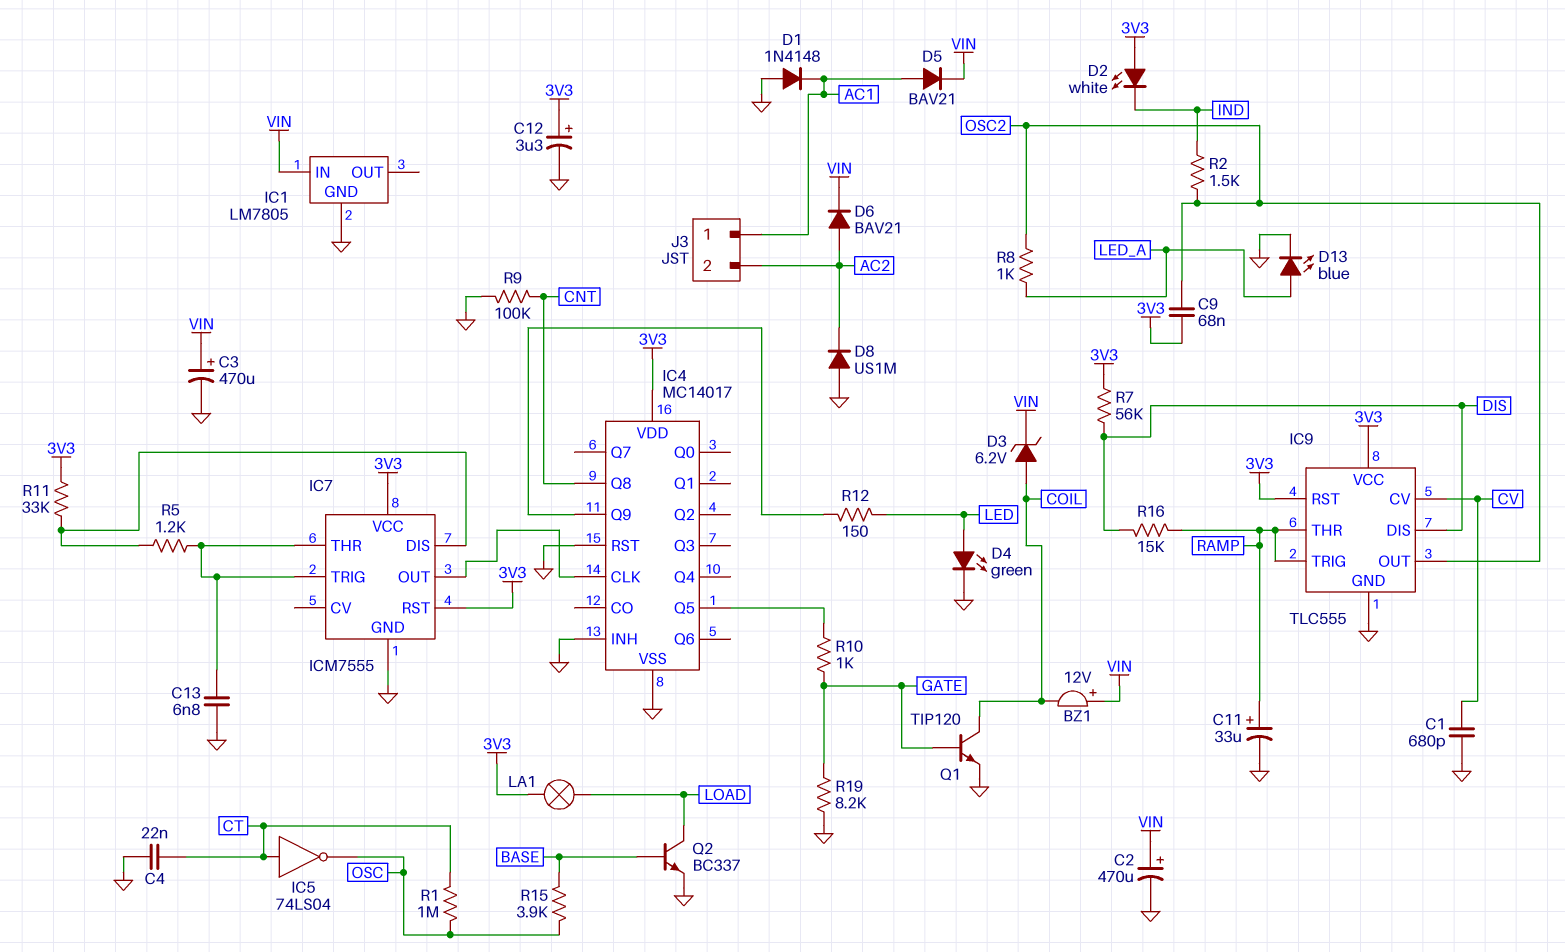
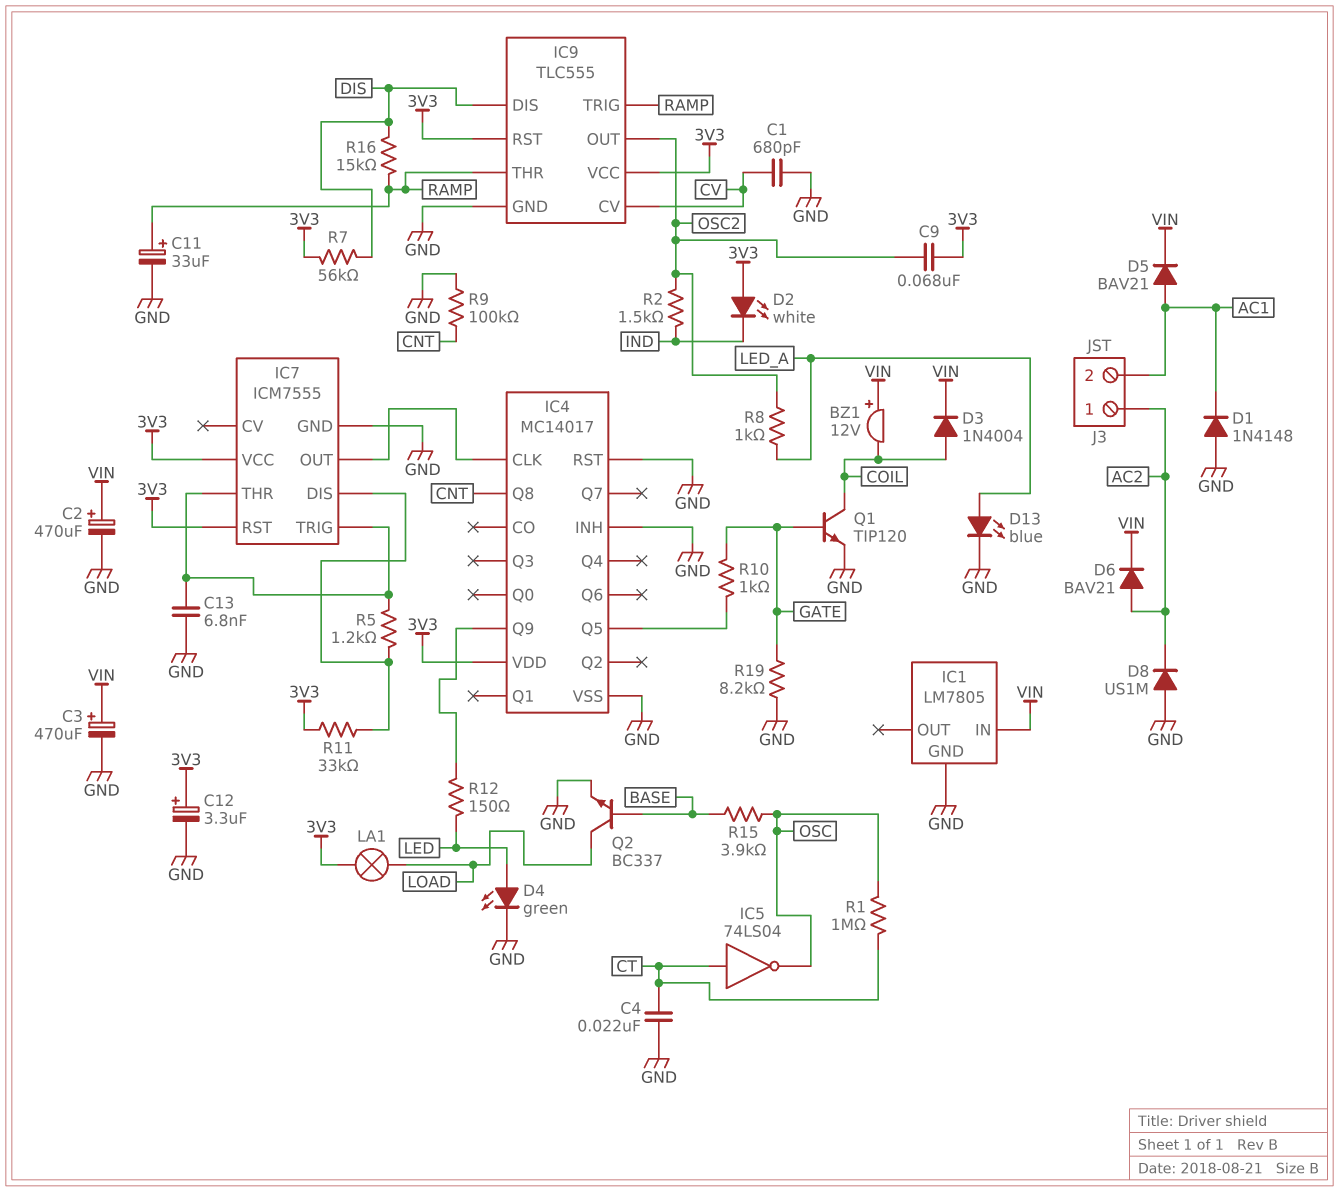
D3: zener 6.2V (A COIL, K VIN) -> diode 1N4004 (A COIL, K VIN)
J3 pin 1: AC1 -> AC2
J3 pin 2: AC2 -> AC1

